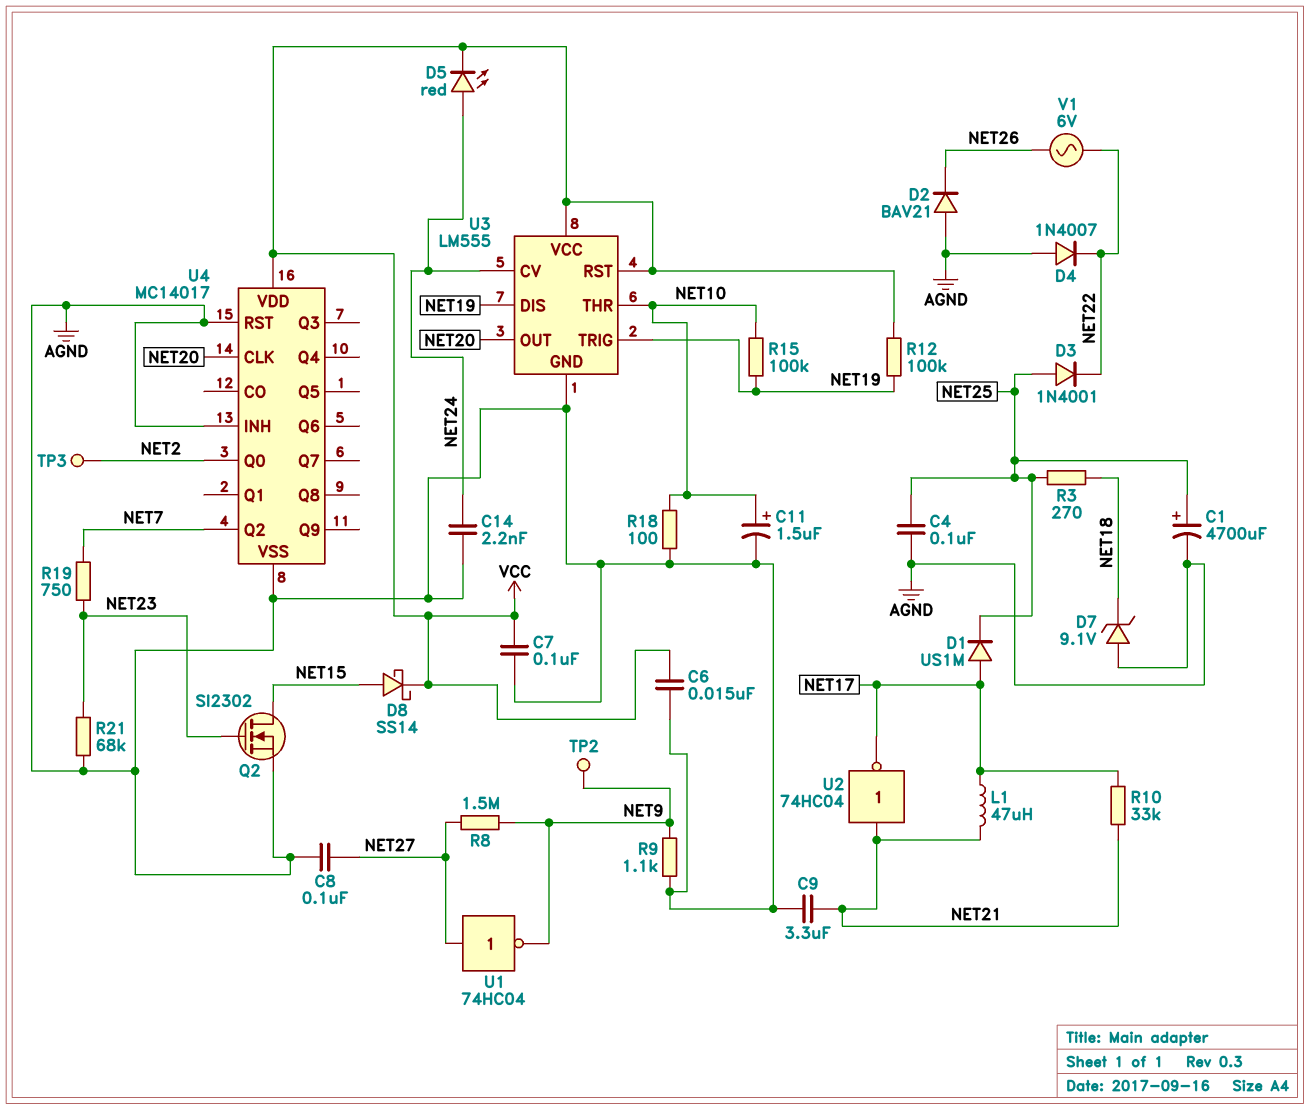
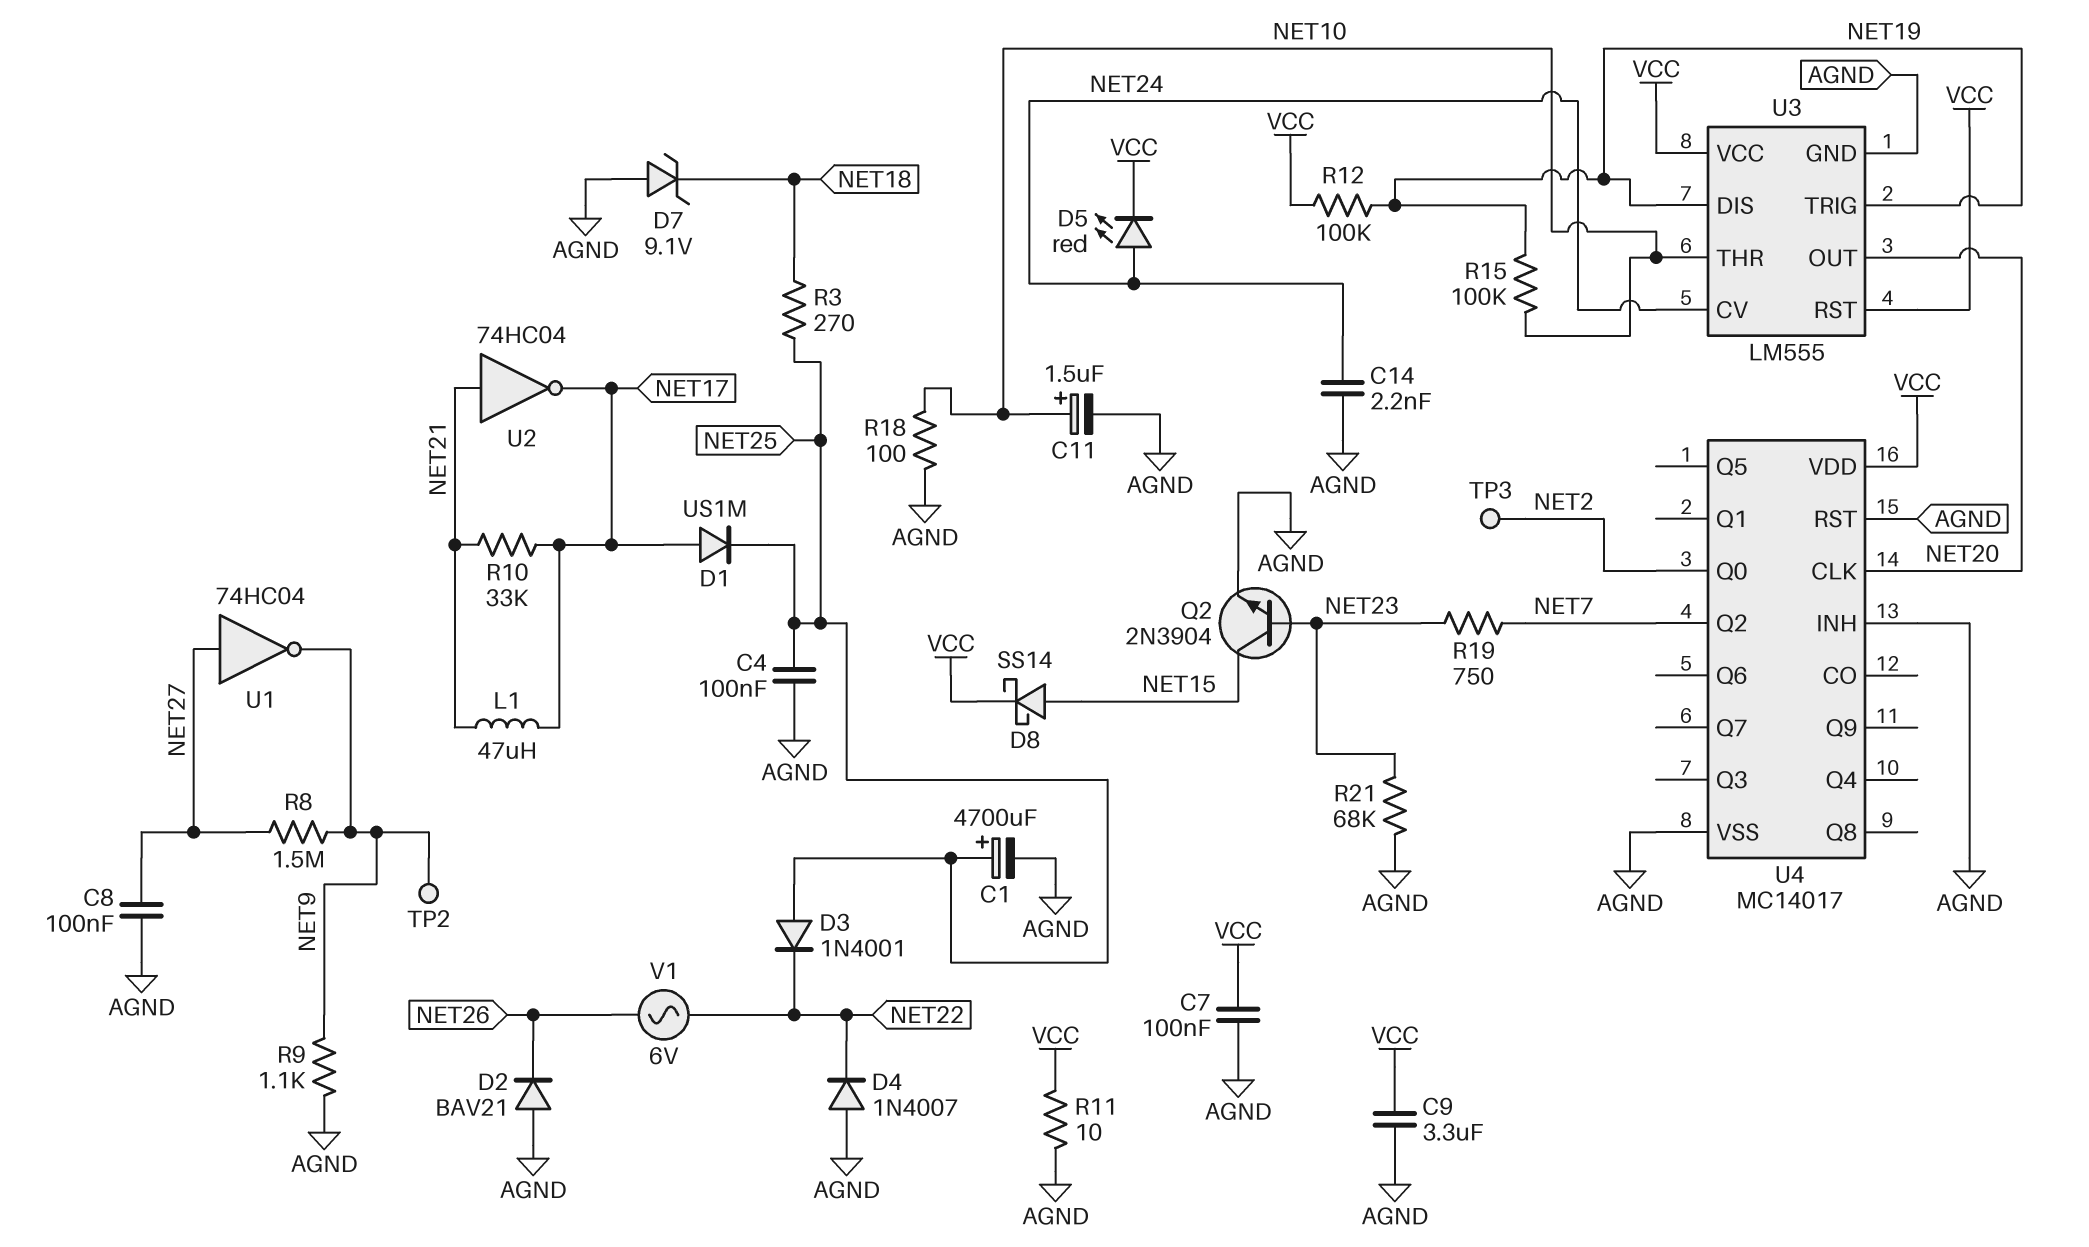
C6: 15nF (AGND, VCC) -> none
C9: 3.3uF (AGND, NET21) -> 3.3uF (AGND, VCC)
Q2: NMOS SI2302 (G NET23, D NET15, S AGND) -> NPN 2N3904 (B NET23, C NET15, E AGND)
R11: none -> 10 (AGND, VCC)

